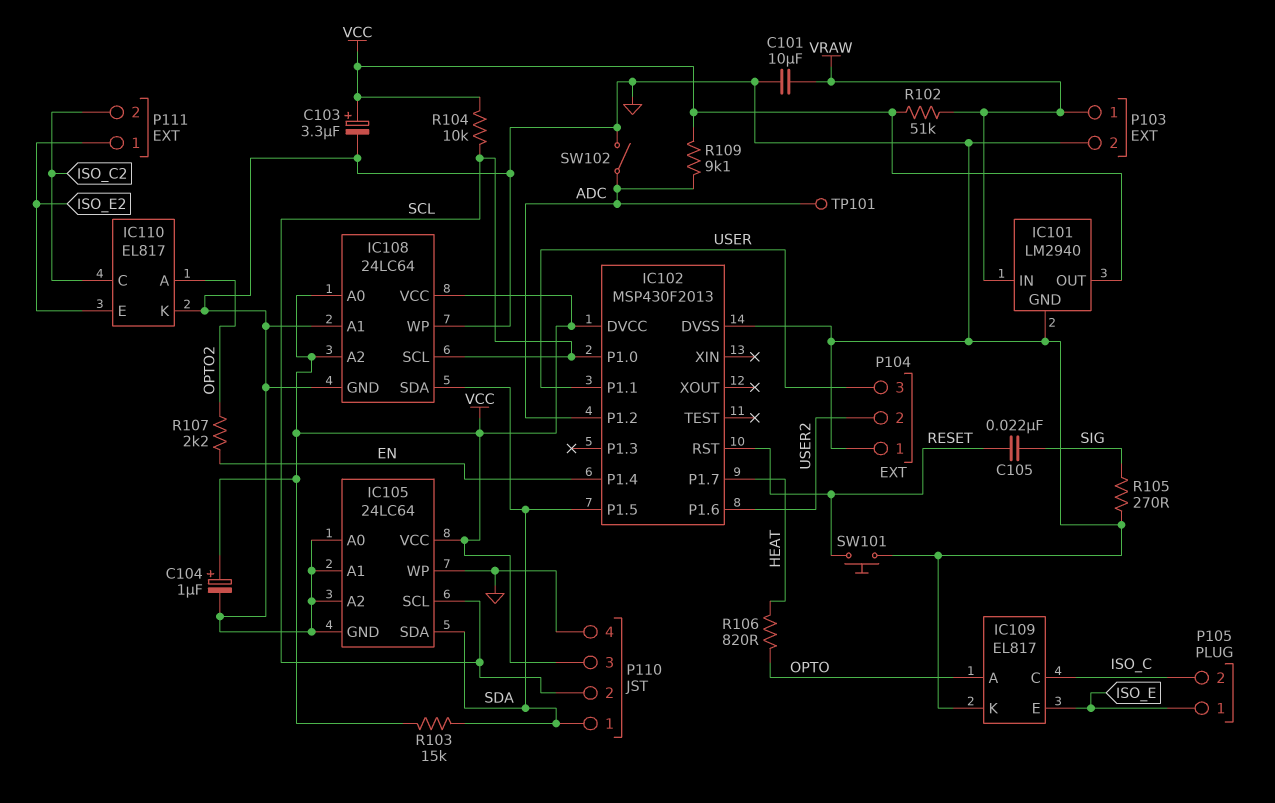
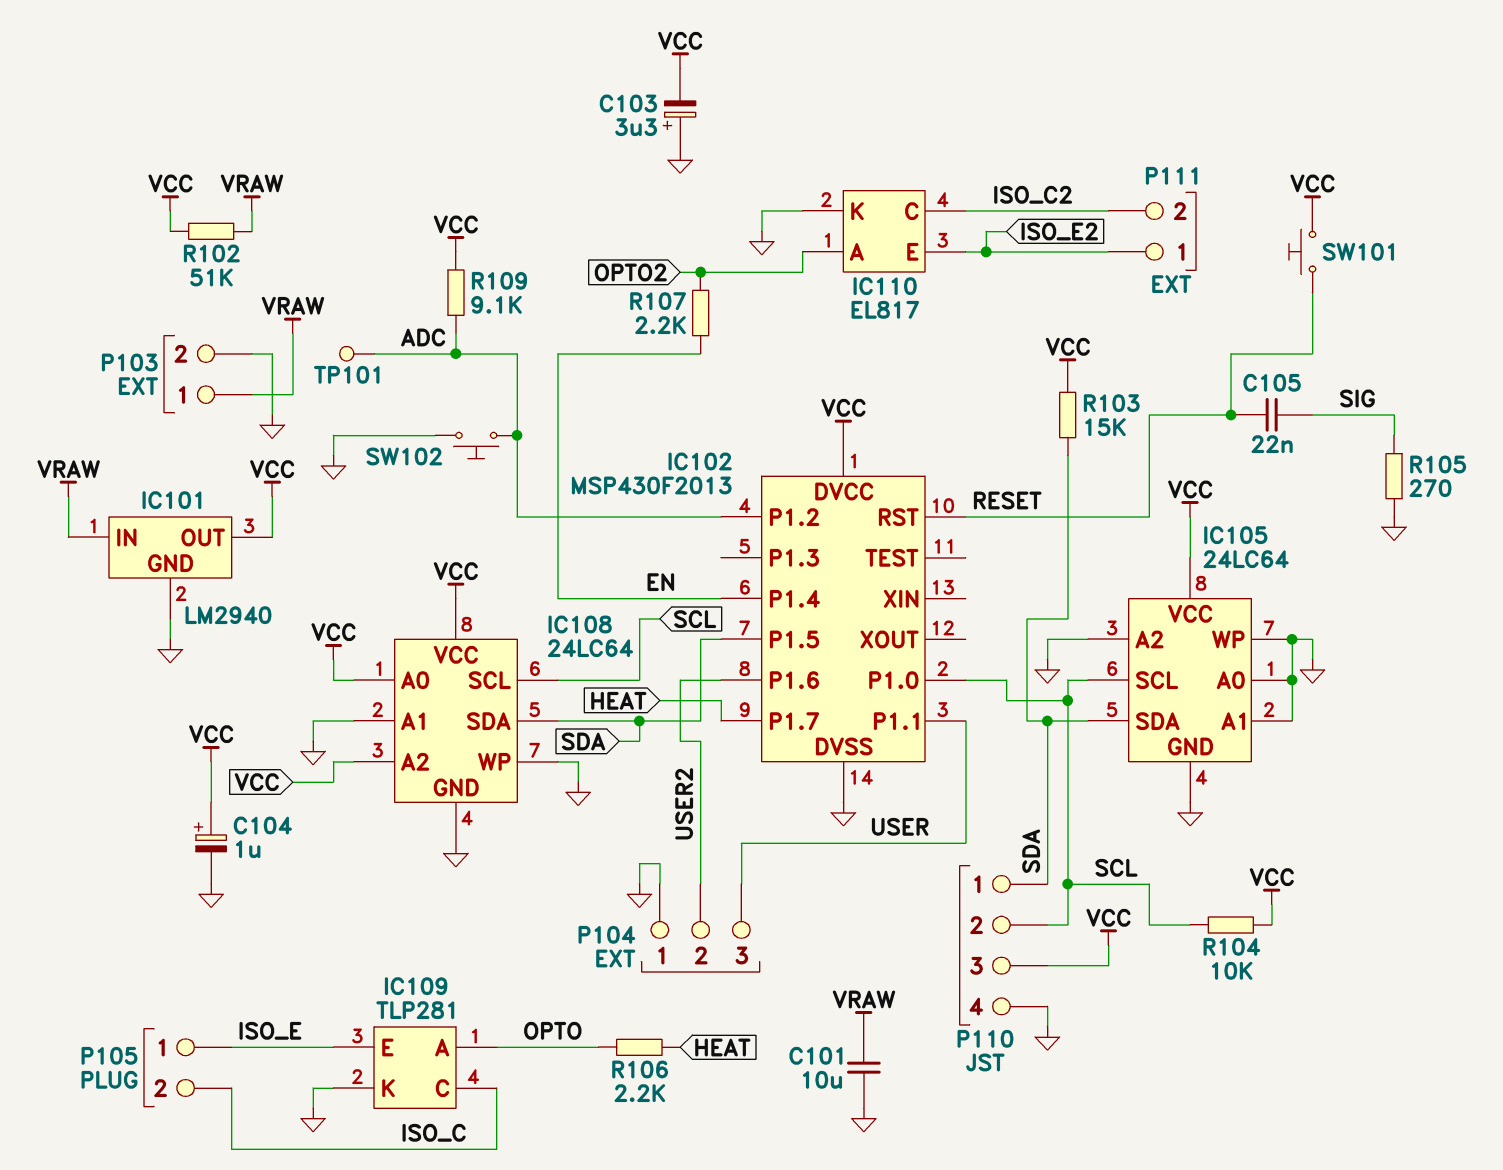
C103: 3.3uF (plus VCC, minus GND) -> 3.3uF (plus GND, minus VCC)
IC109: EL817 -> TLP281
R106: 820 (HEAT, OPTO) -> 2.2k (HEAT, OPTO)
SW101: button (GND, RESET) -> button (RESET, VCC)
SW102: switch (ADC, GND) -> button (ADC, GND)

